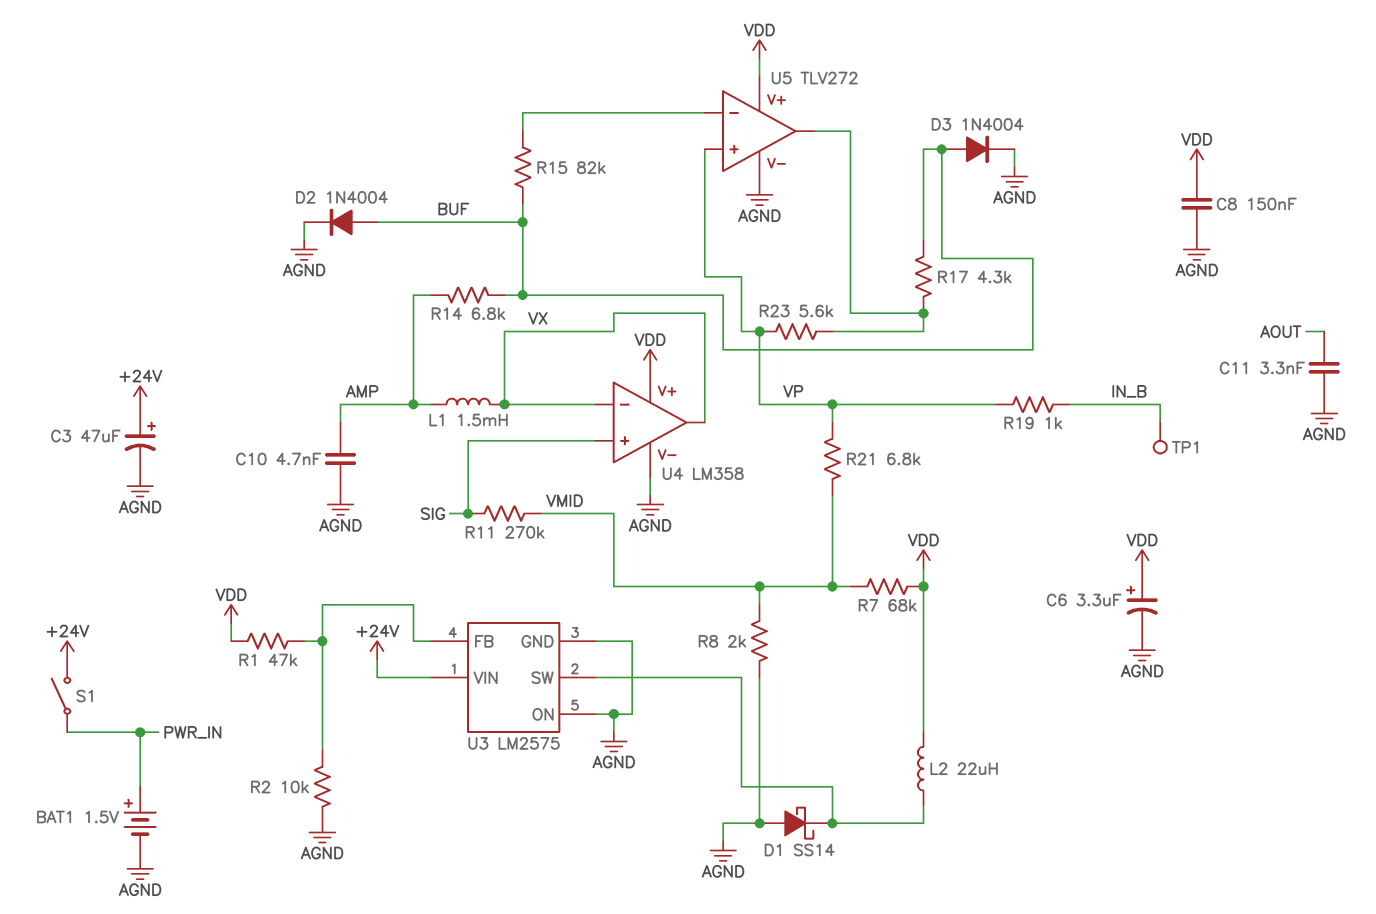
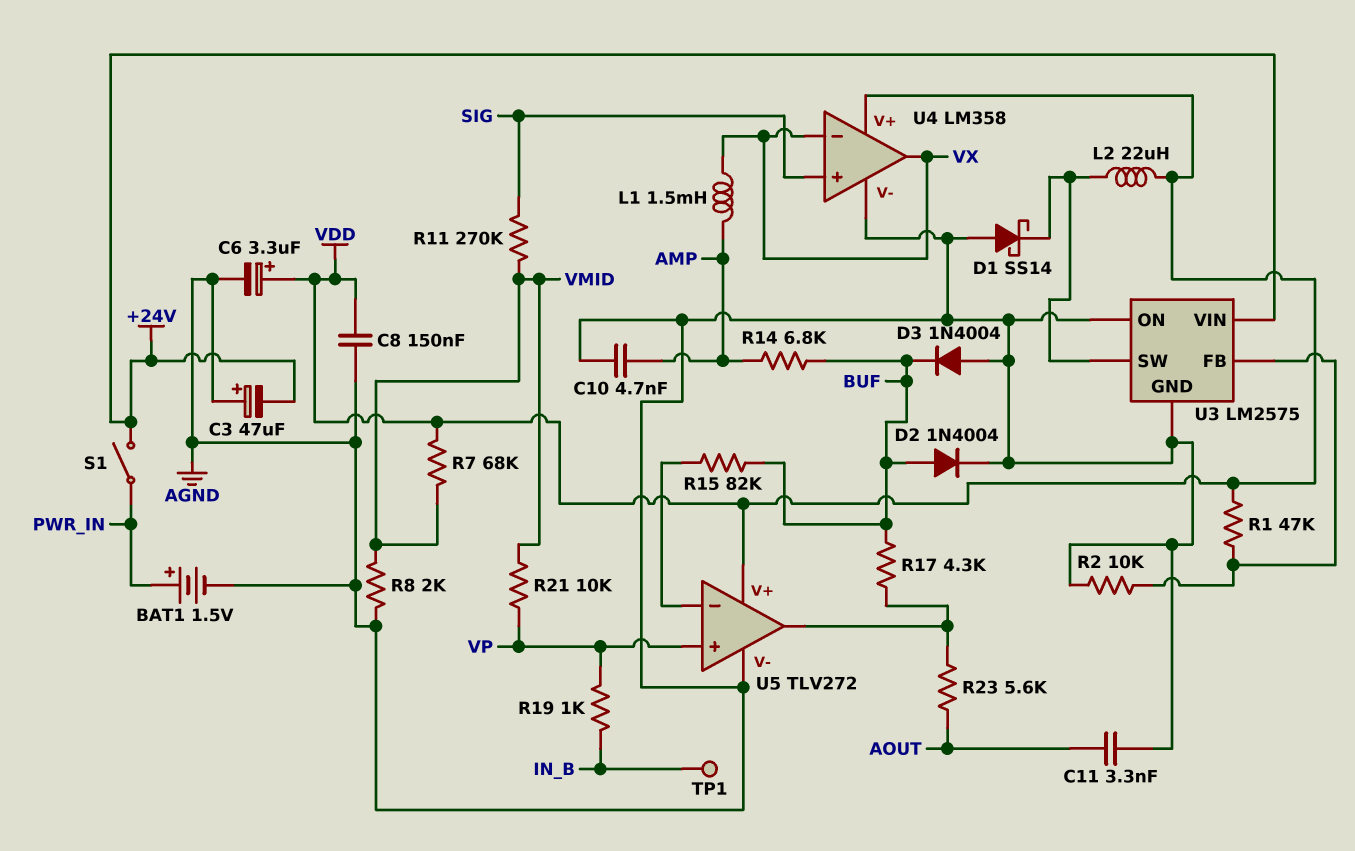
C3: 47uF (plus +24V, minus AGND) -> 47uF (plus AGND, minus +24V)
D3: diode 1N4004 (A BUF, K AGND) -> diode 1N4004 (A AGND, K BUF)
R21: 6.8k (VMID, VP) -> 10k (VMID, VP)
R23: 5.6k (U5/out, VP) -> 5.6k (AOUT, U5/out)

